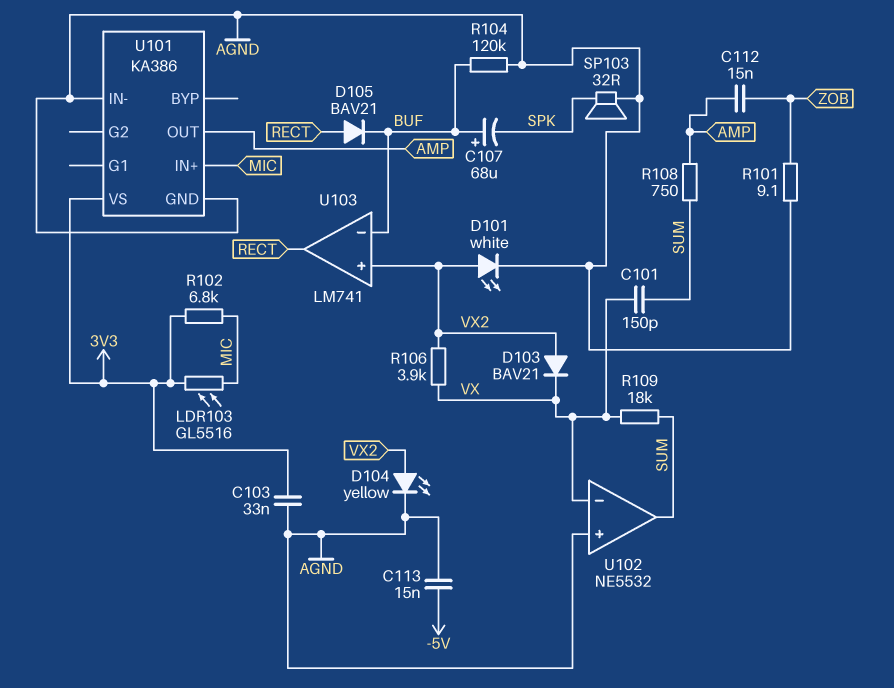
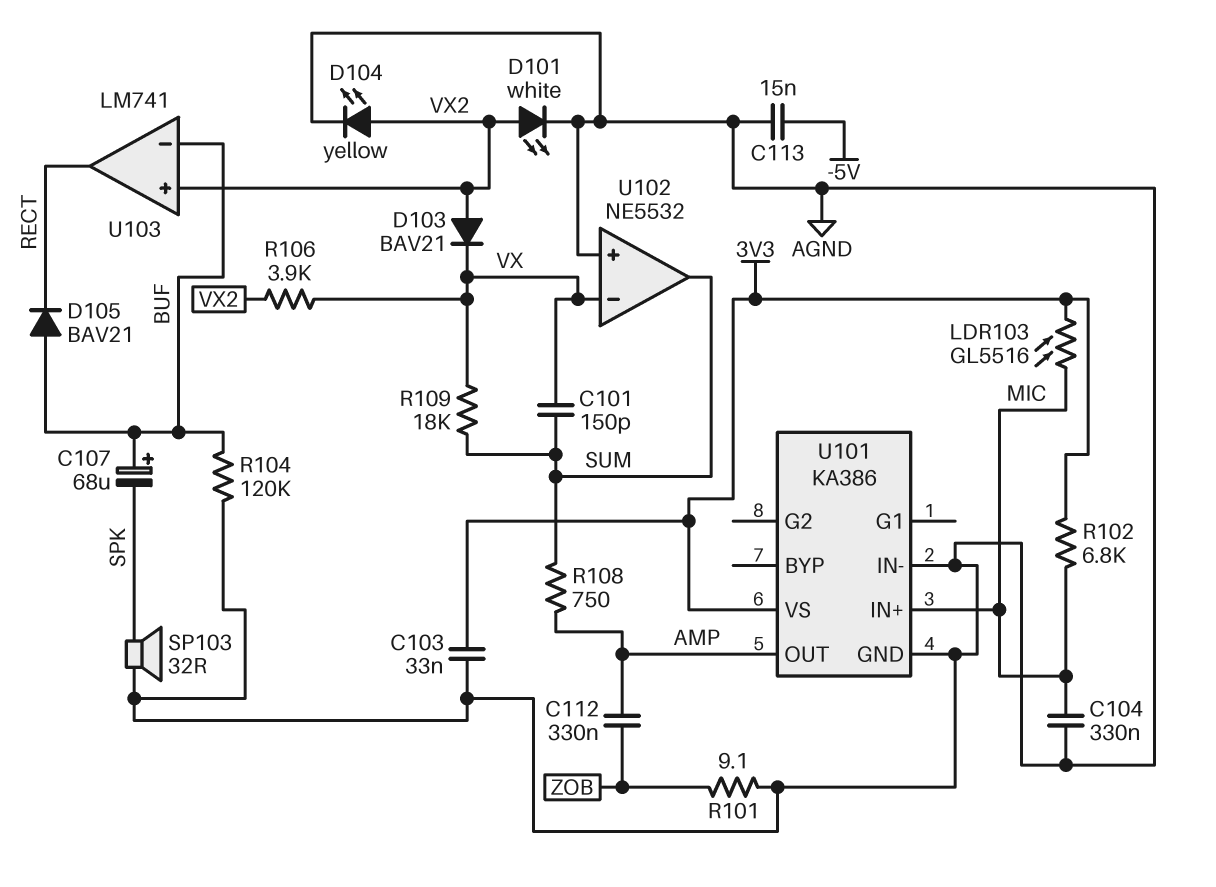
C104: none -> 330nF (AGND, MIC)
C112: 15nF (AMP, ZOB) -> 330nF (AMP, ZOB)
D105: diode BAV21 (A RECT, K BUF) -> diode BAV21 (A BUF, K RECT)

